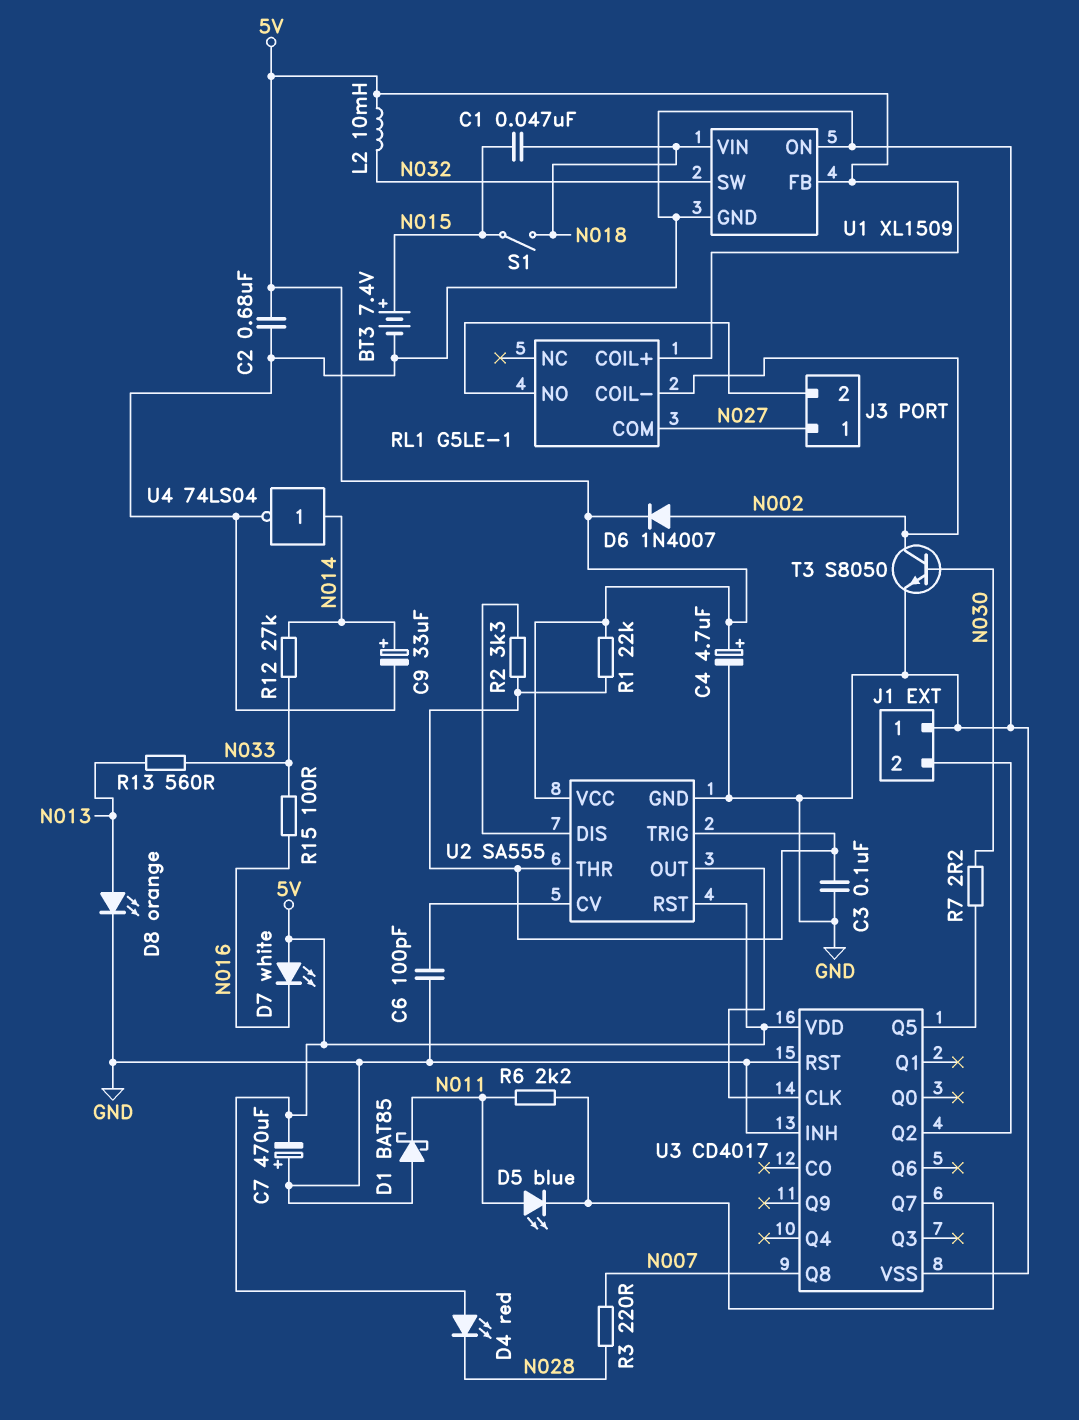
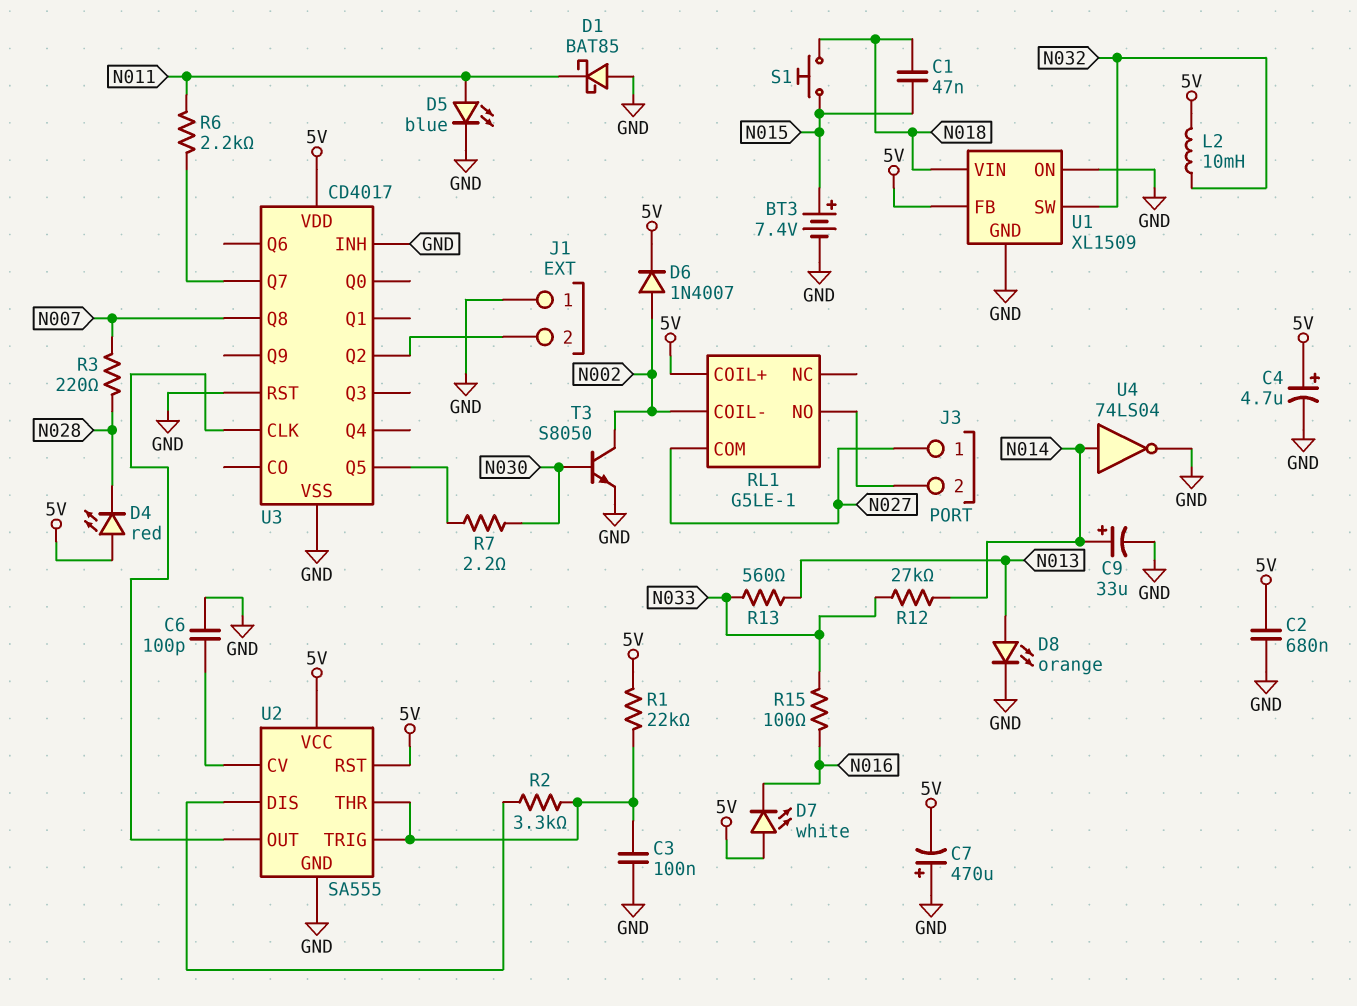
D5: LED blue (A N011, K U3/Q7) -> LED blue (A N011, K GND)
S1: switch (N015, N018) -> button (N015, N018)

